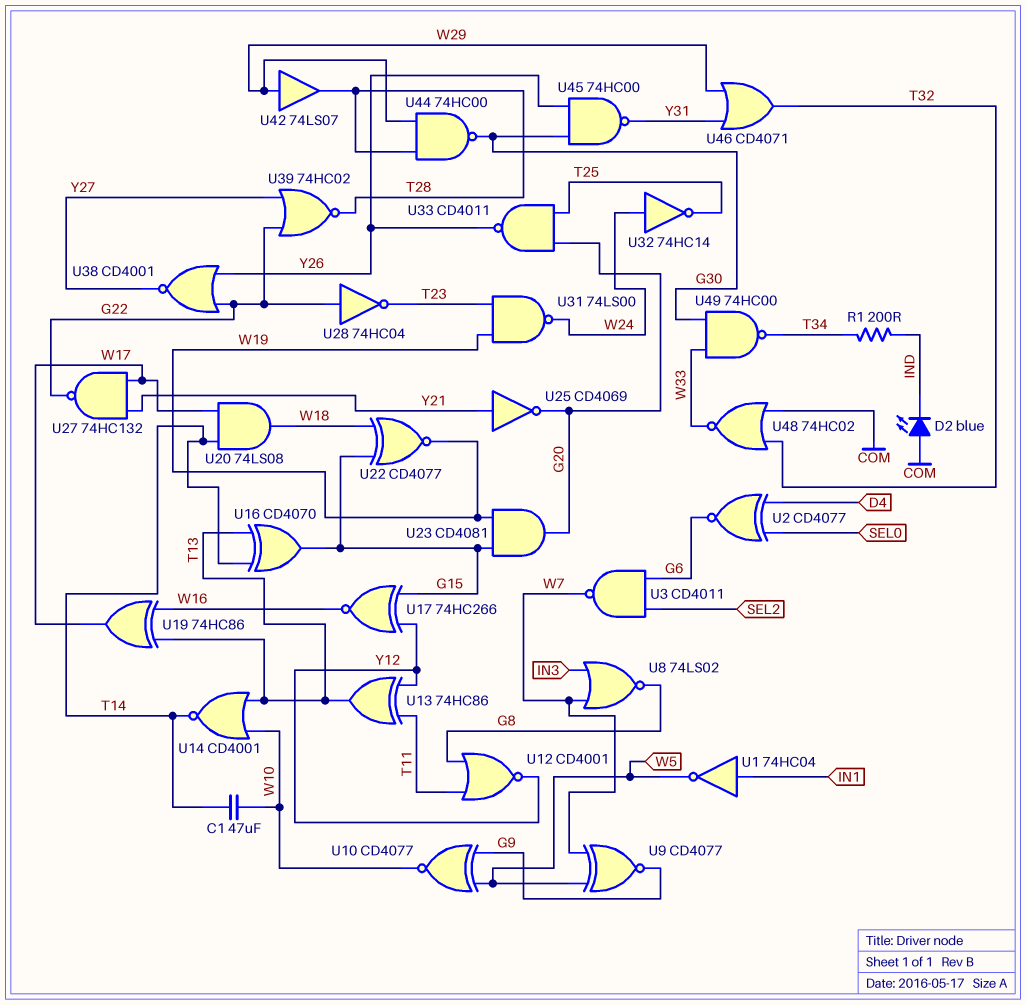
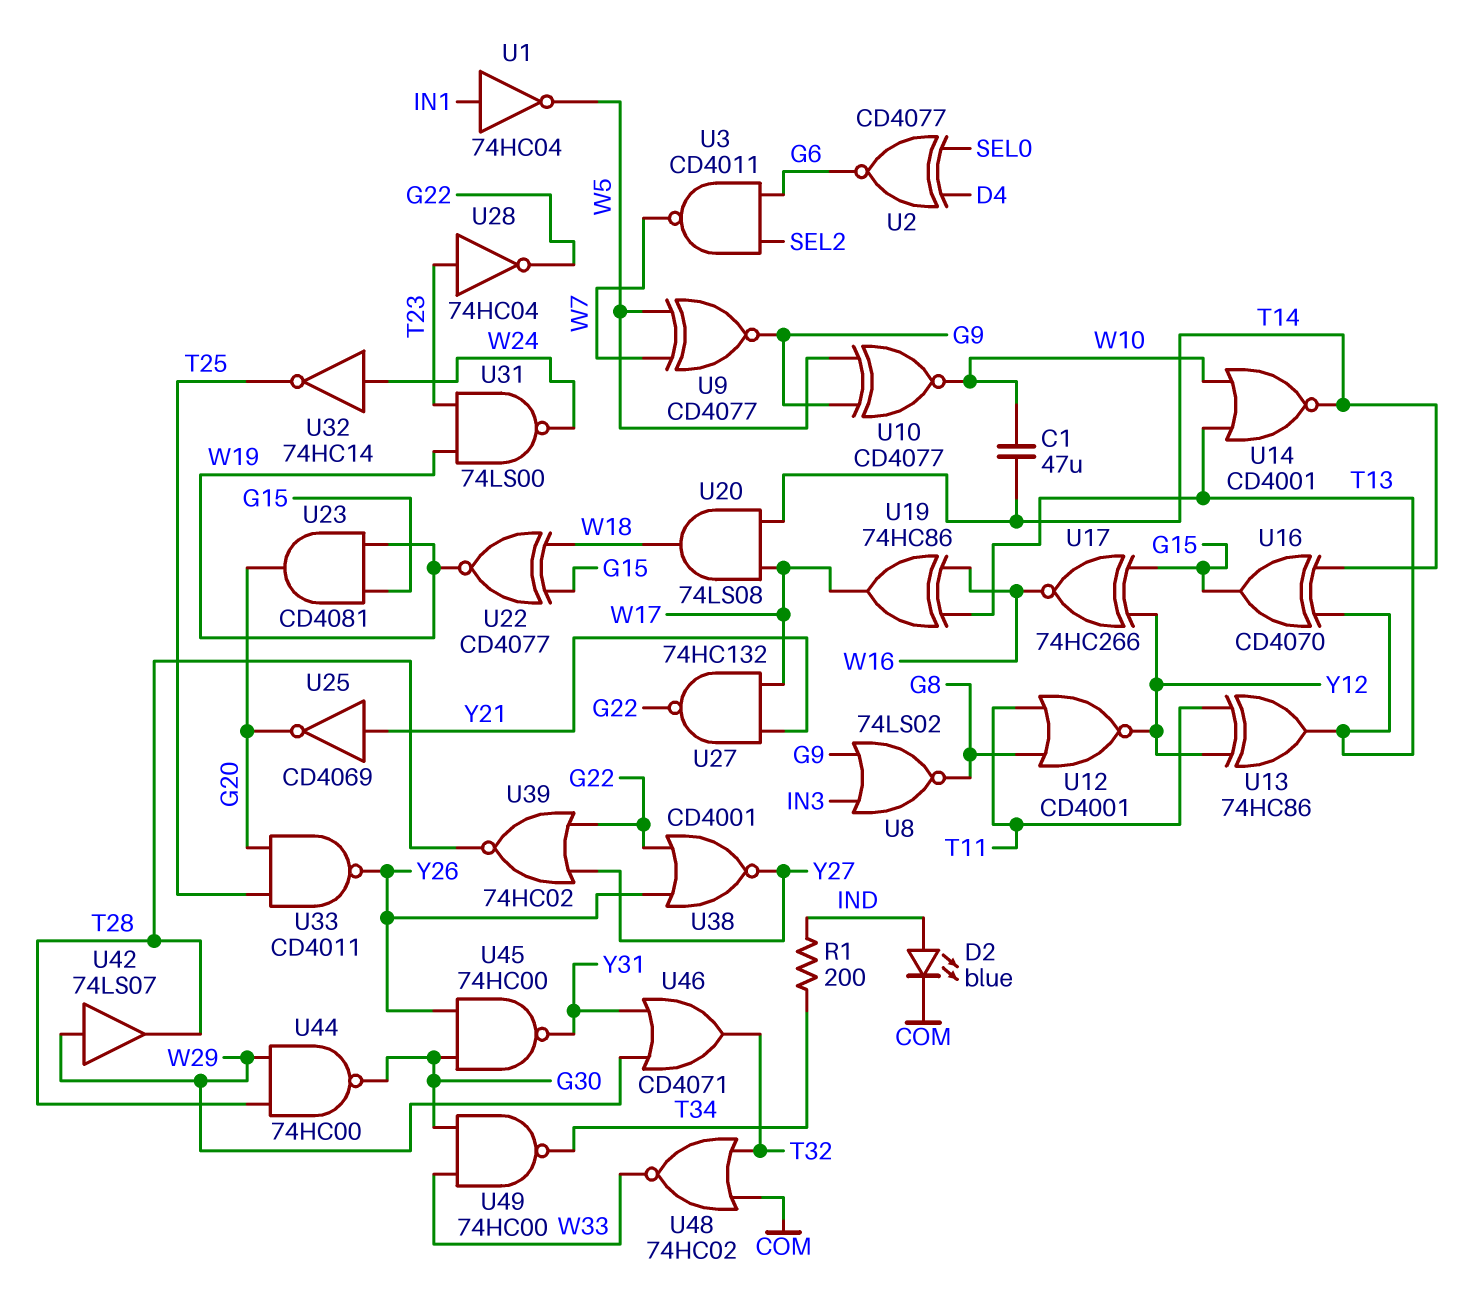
D2: LED blue (A COM, K IND) -> LED blue (A IND, K COM)
U8: NOR 74LS02 (in IN3, in W7, out G8) -> NOR 74LS02 (in G9, in IN3, out G8)
U28: NOT 74HC04 (in G22, out T23) -> NOT 74HC04 (in T23, out G22)

